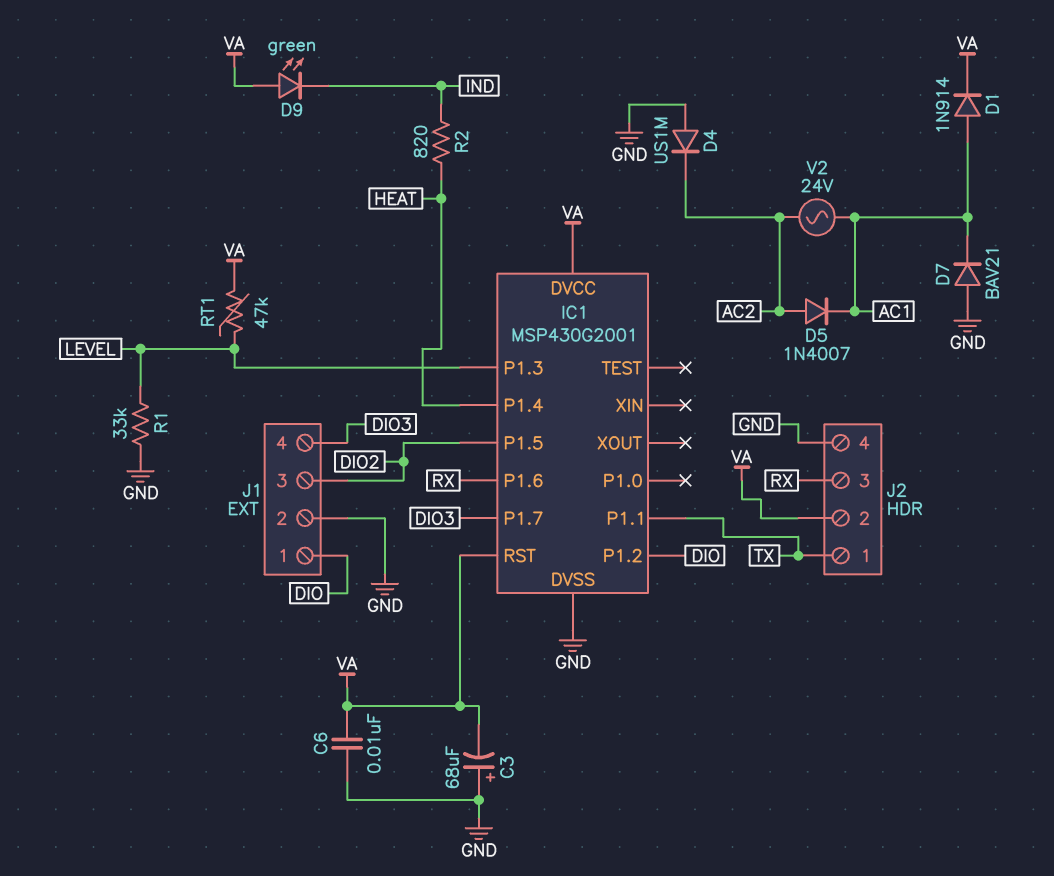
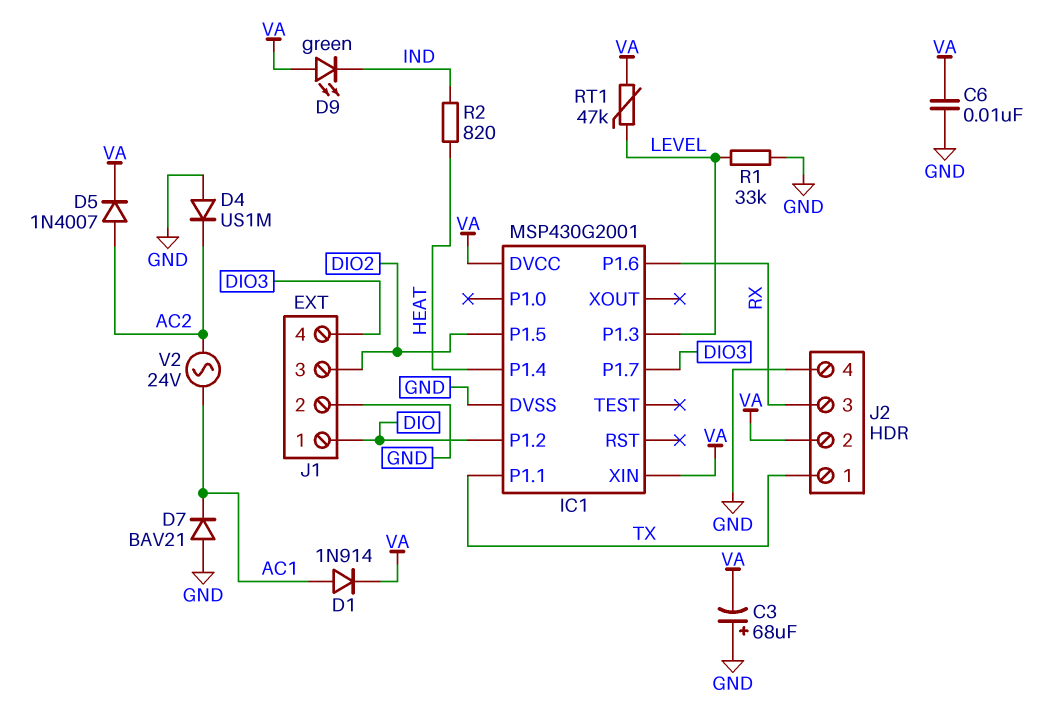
D5: diode 1N4007 (A AC2, K AC1) -> diode 1N4007 (A AC2, K VA)
IC1 pin RST: VA -> none
IC1 pin XIN: none -> VA

